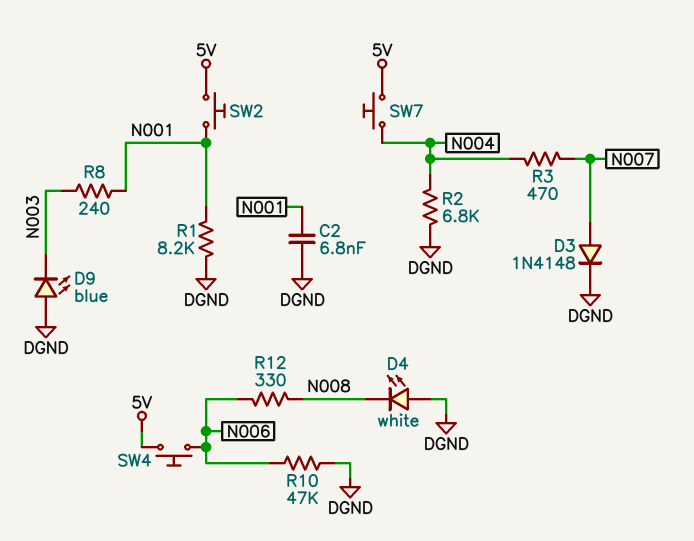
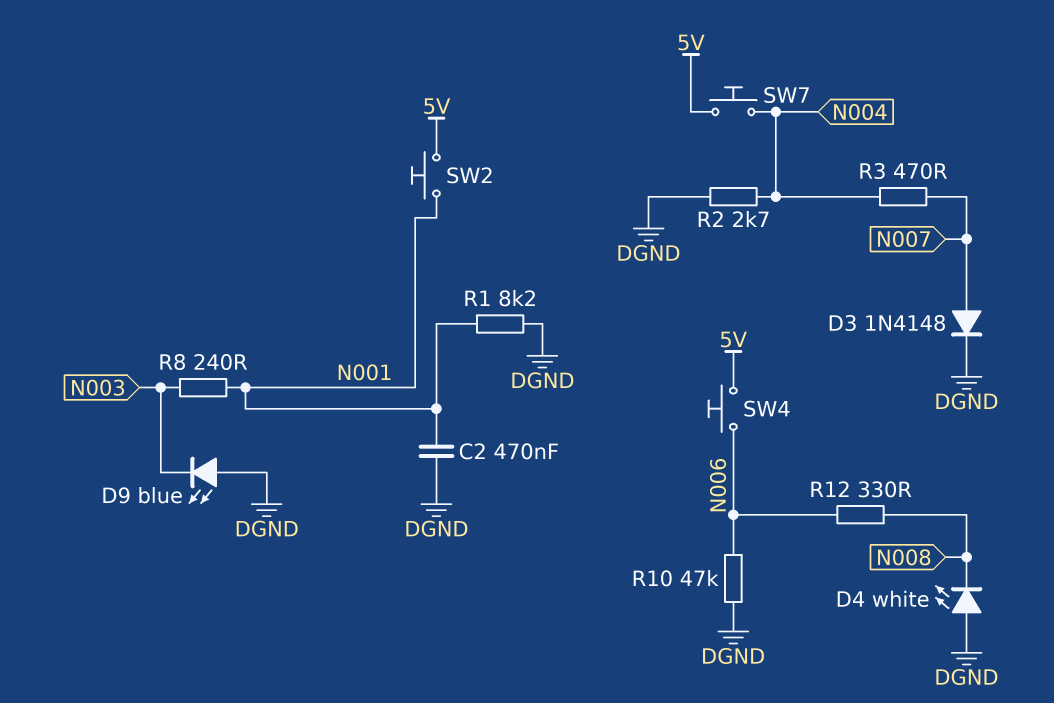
C2: 6.8nF (DGND, N001) -> 470nF (DGND, N001)
R2: 6.8k (DGND, N004) -> 2.7k (DGND, N004)

